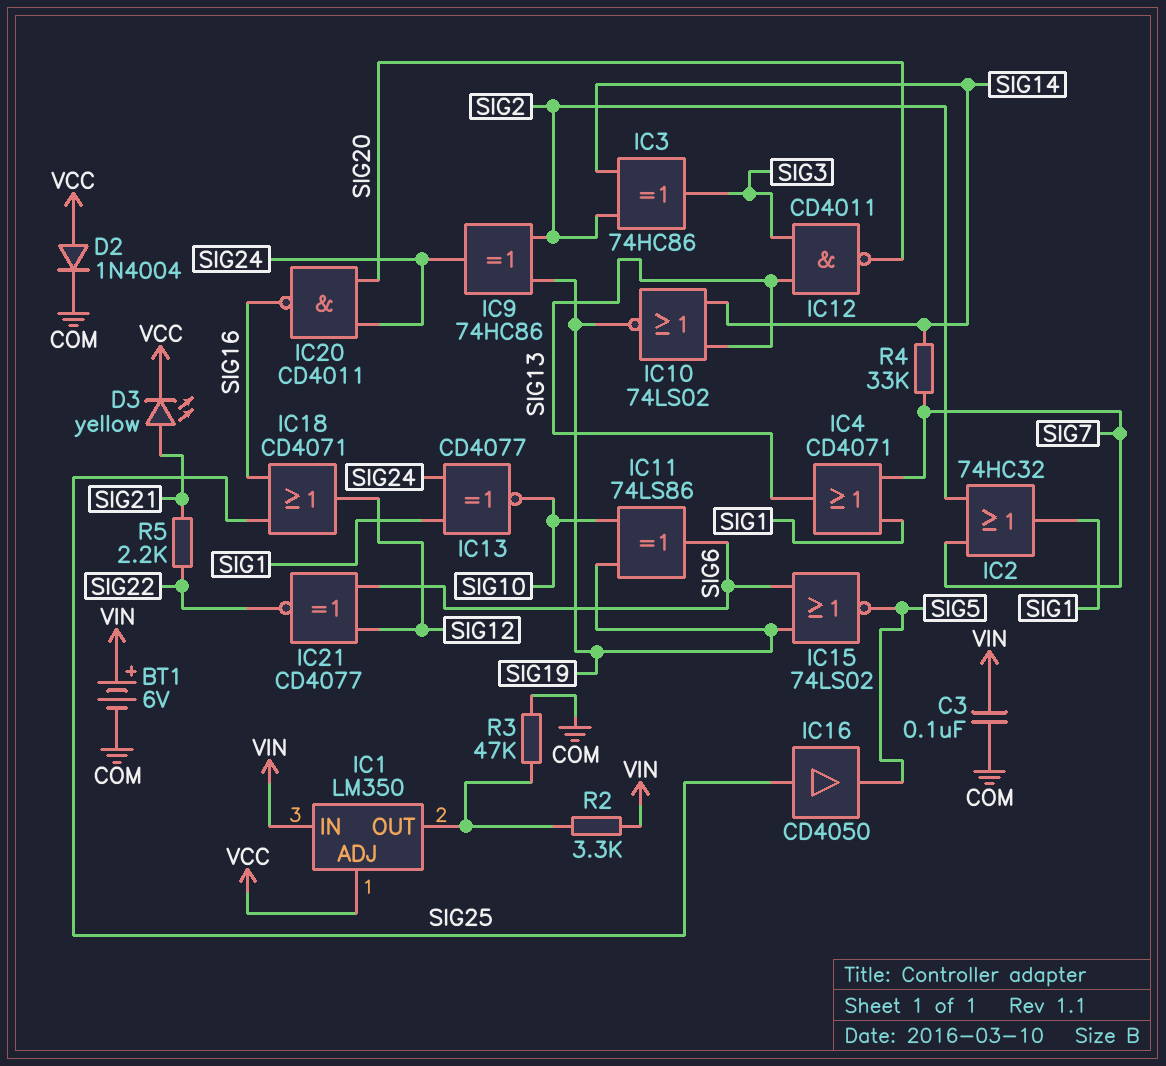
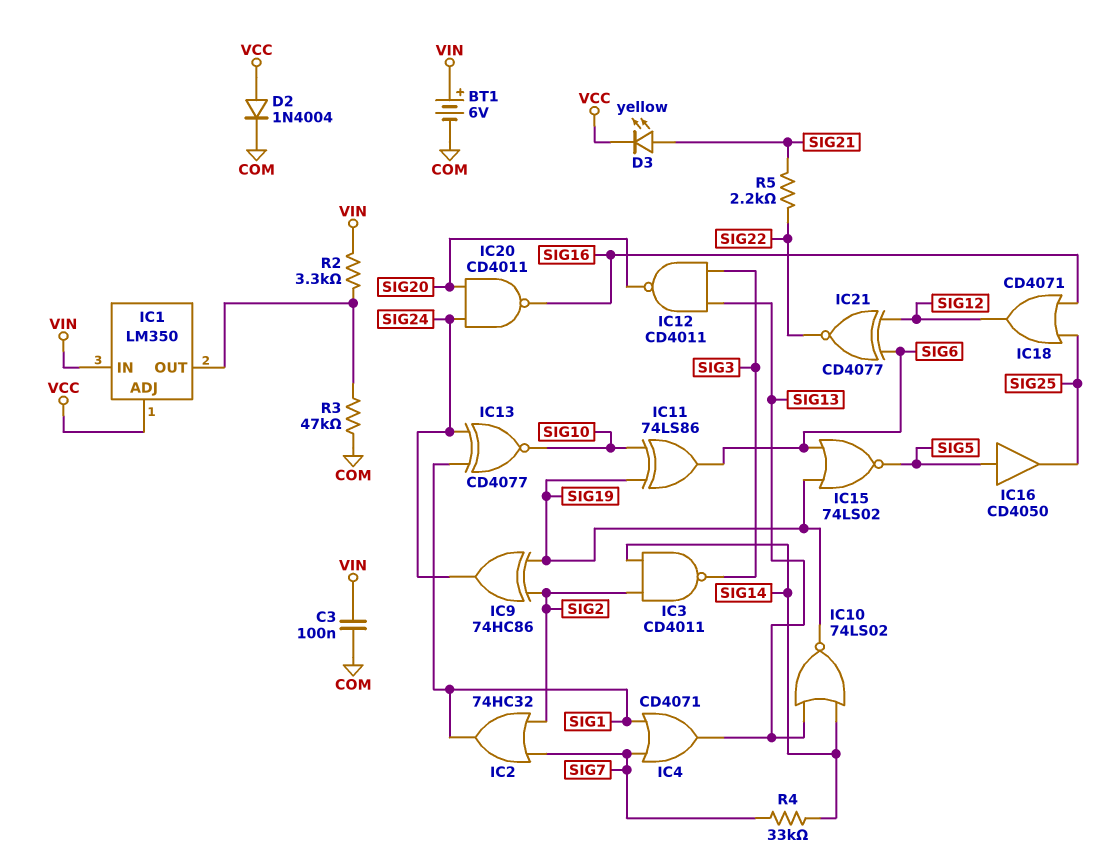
IC3: XOR 74HC86 (in SIG2, in SIG14, out SIG3) -> NAND CD4011 (in SIG2, in SIG14, out SIG3)
IC16: buffer CD4050 (in SIG25, out SIG5) -> buffer CD4050 (in SIG5, out SIG25)

